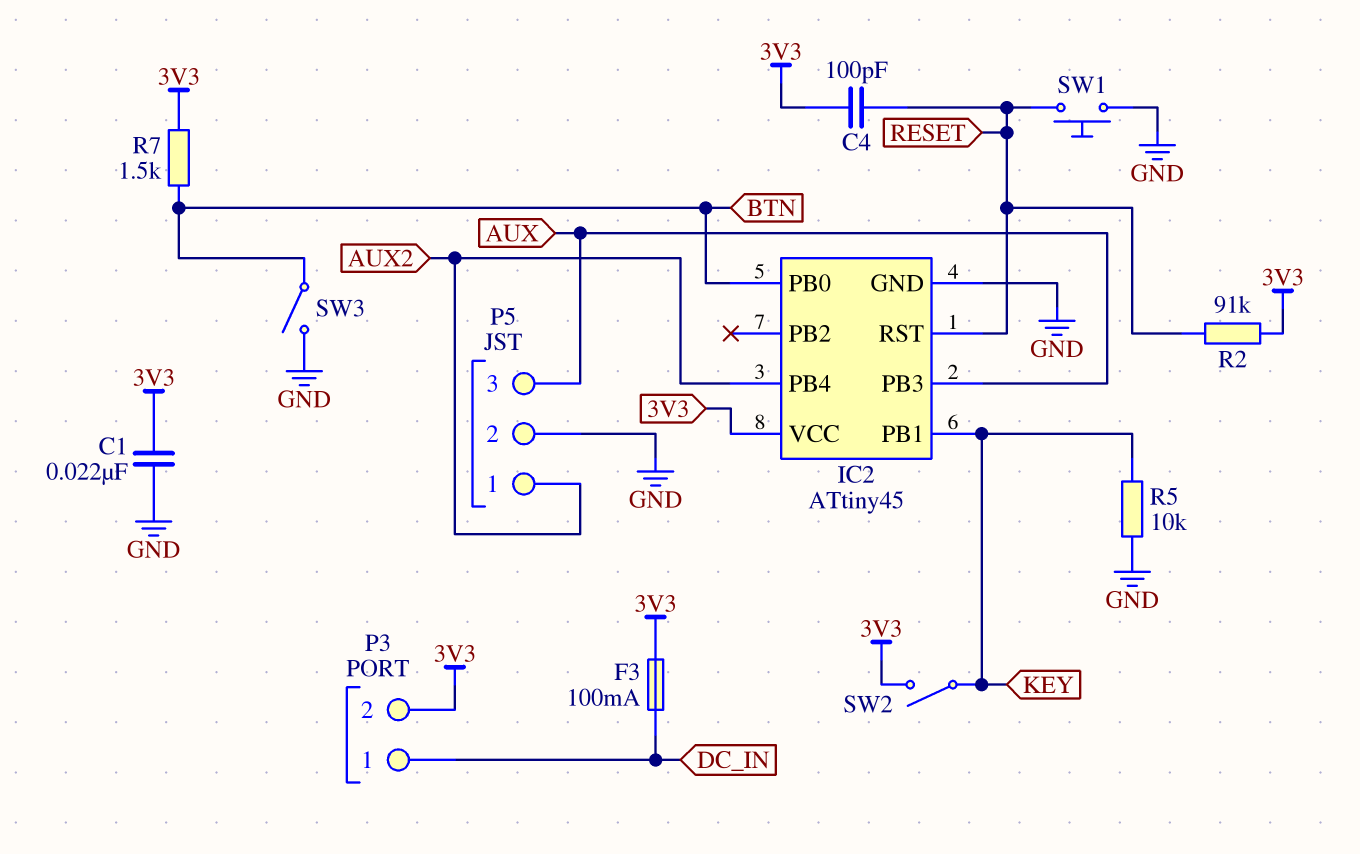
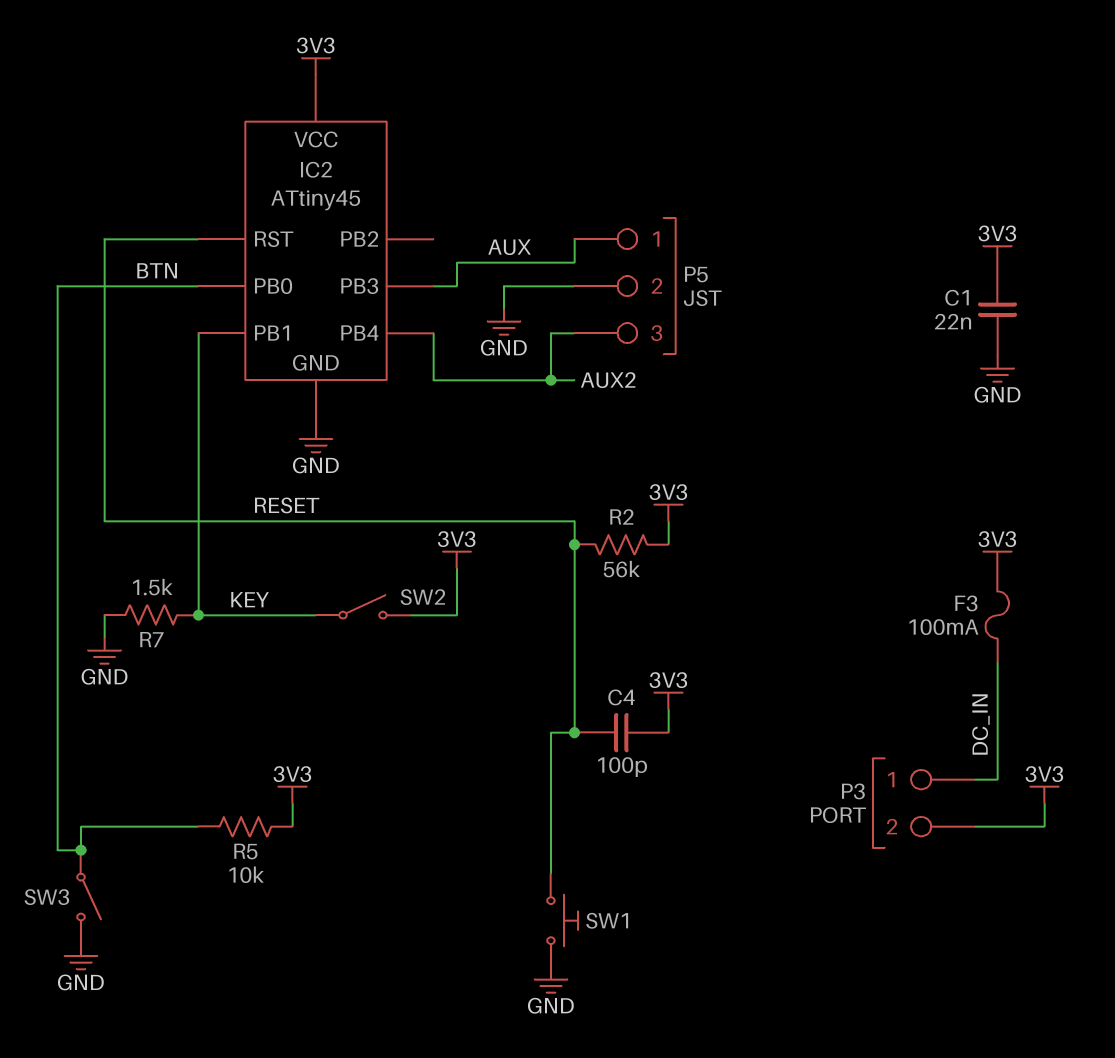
P5 pin 1: AUX2 -> AUX
P5 pin 3: AUX -> AUX2
R2: 91k (3V3, RESET) -> 56k (3V3, RESET)
R5: 10k (GND, KEY) -> 10k (3V3, BTN)
R7: 1.5k (3V3, BTN) -> 1.5k (GND, KEY)

